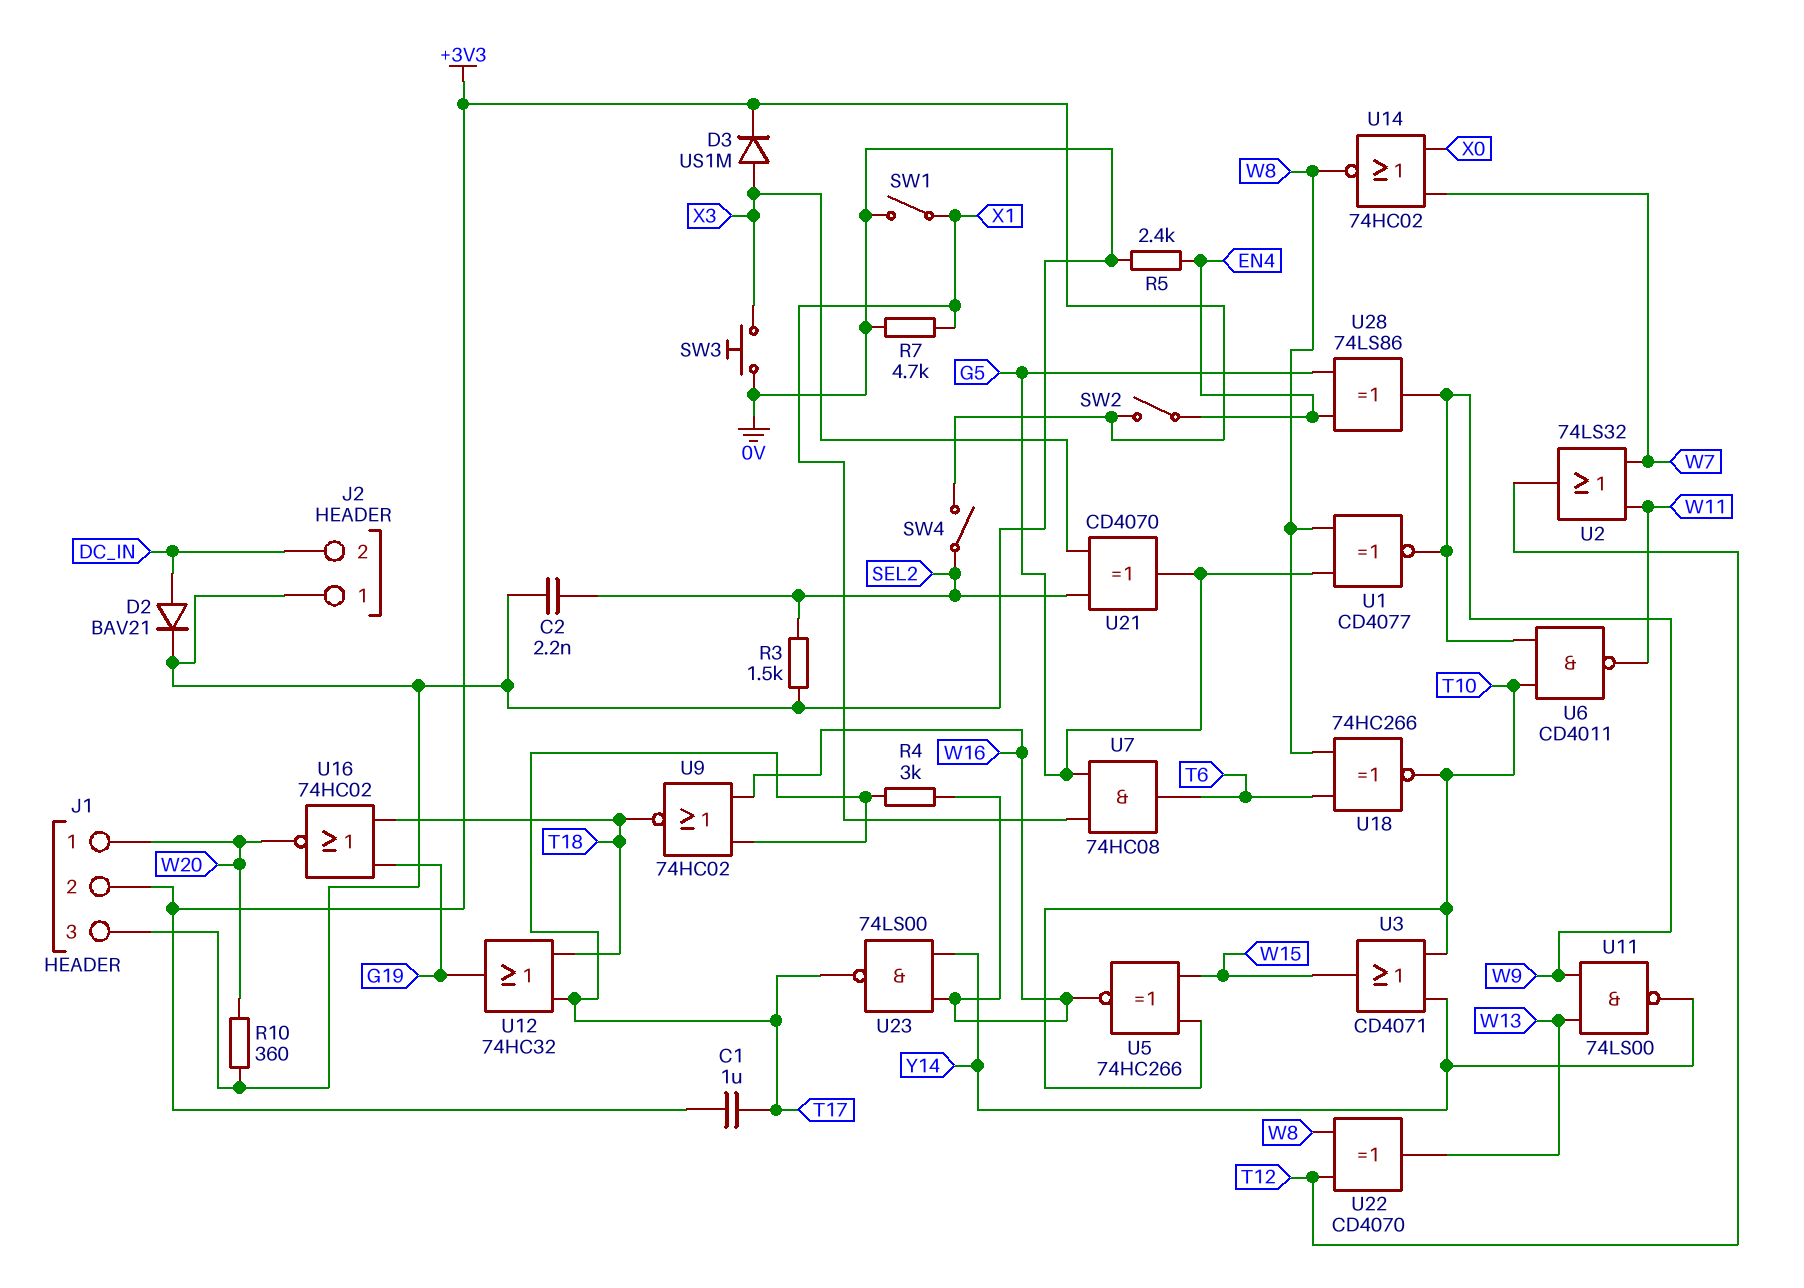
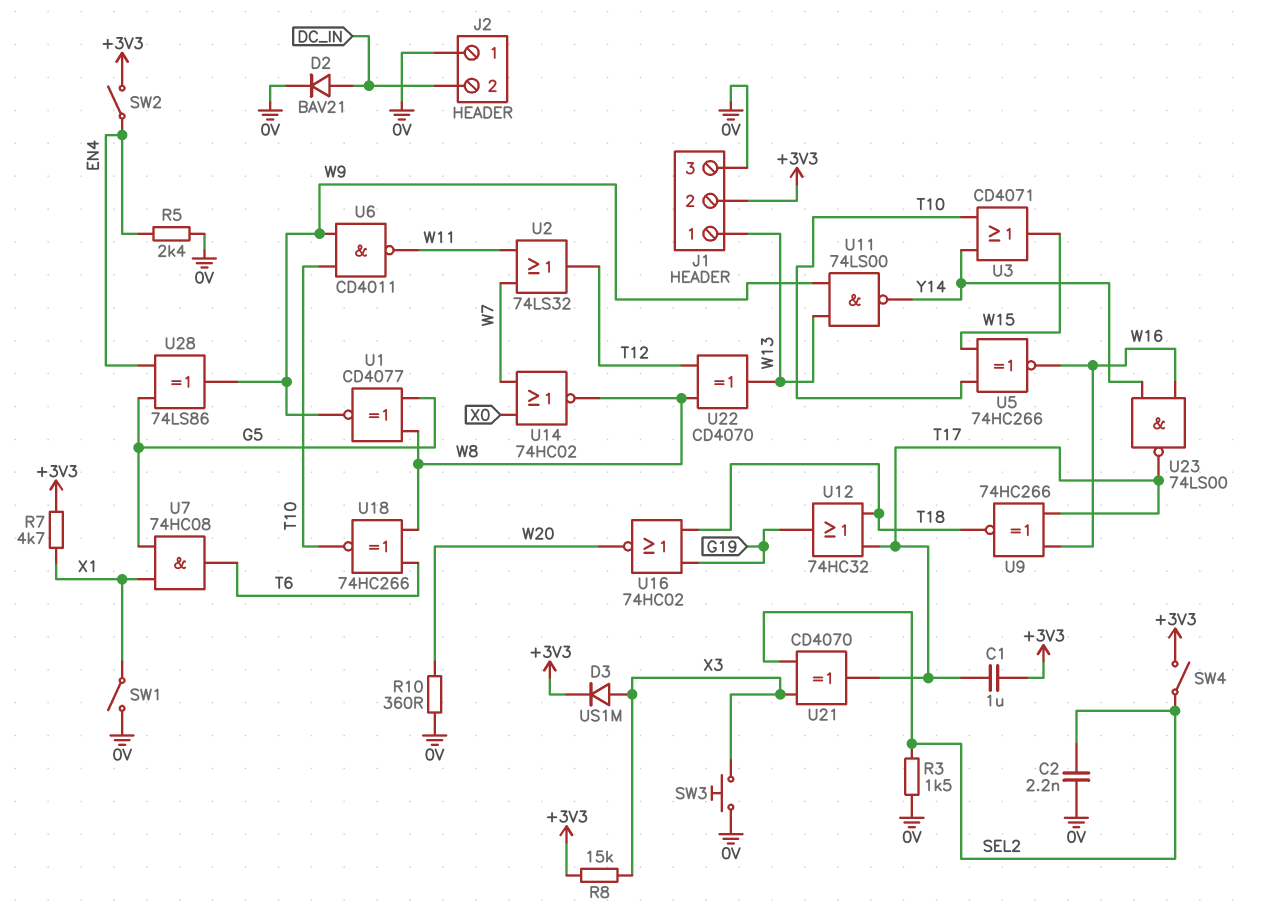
J1 pin 1: W20 -> W13
R4: 3k (T17, W16) -> none
R7: 4.7k (0V, X1) -> 4.7k (+3V3, X1)
R8: none -> 15k (+3V3, X3)
U9: NOR 74HC02 (in T17, in W16, out T18) -> XNOR 74HC266 (in T17, in W16, out T18)
U21: XOR CD4070 (in SEL2, in X3, out G5) -> XOR CD4070 (in SEL2, in X3, out T17)

